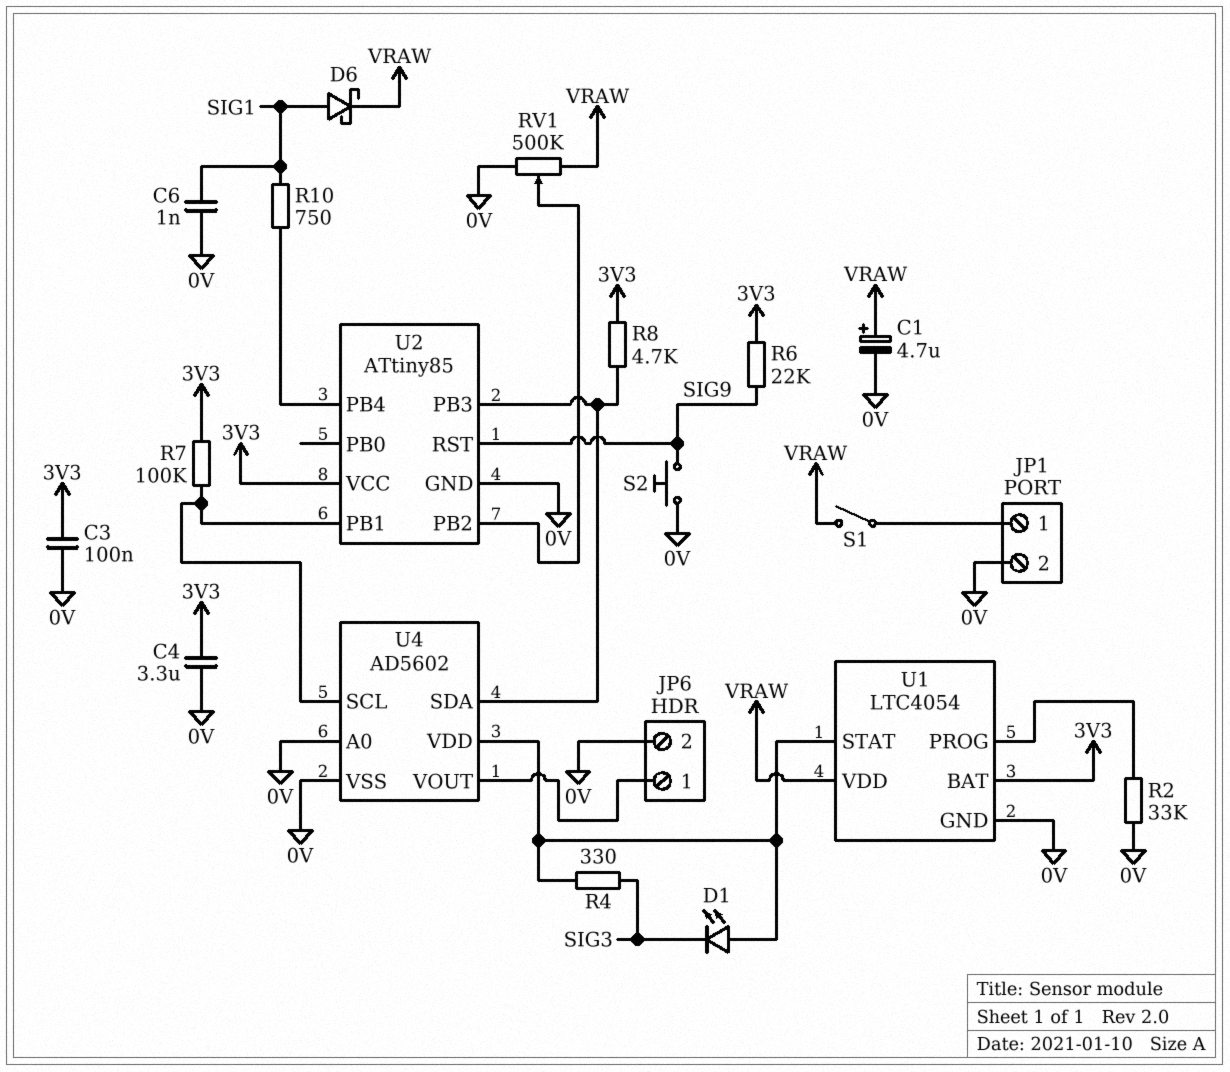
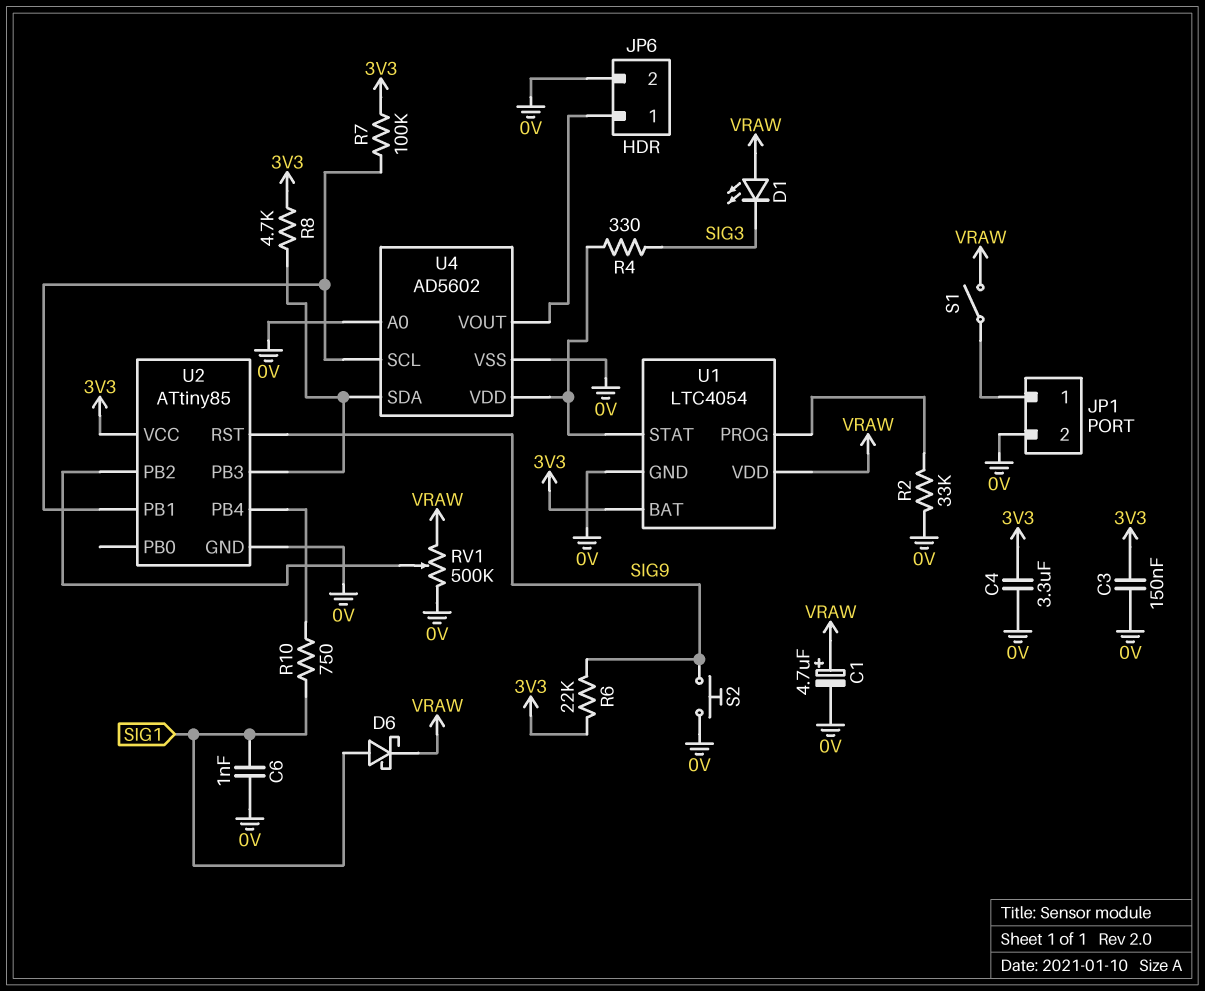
C3: 100nF (0V, 3V3) -> 150nF (0V, 3V3)
D1: LED (A U1/STAT, K SIG3) -> LED (A VRAW, K SIG3)

